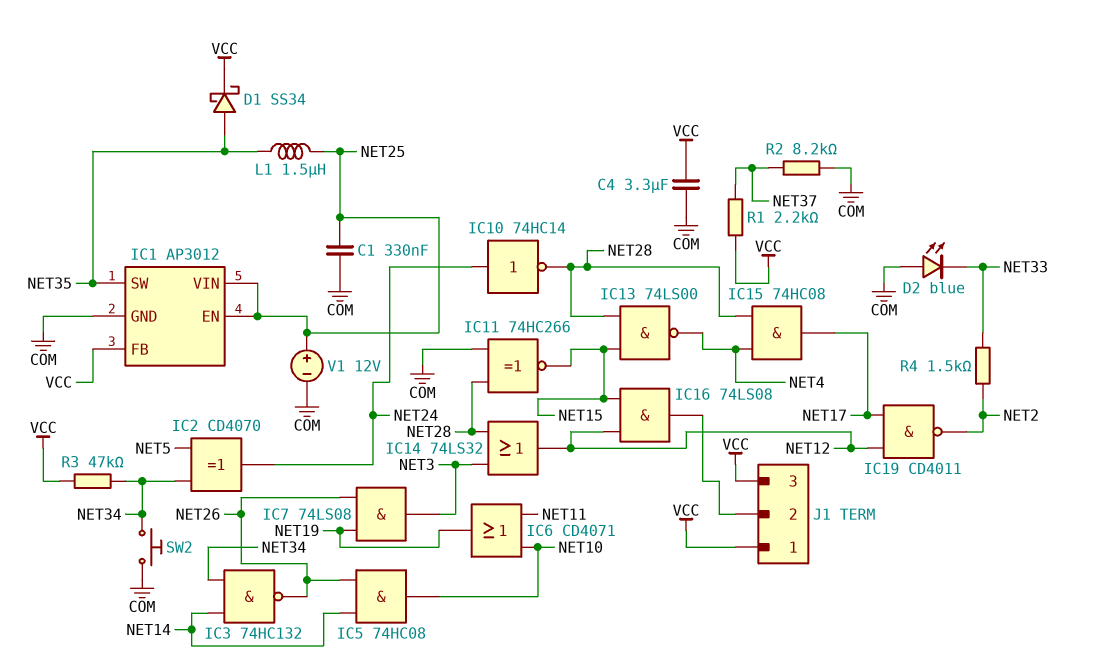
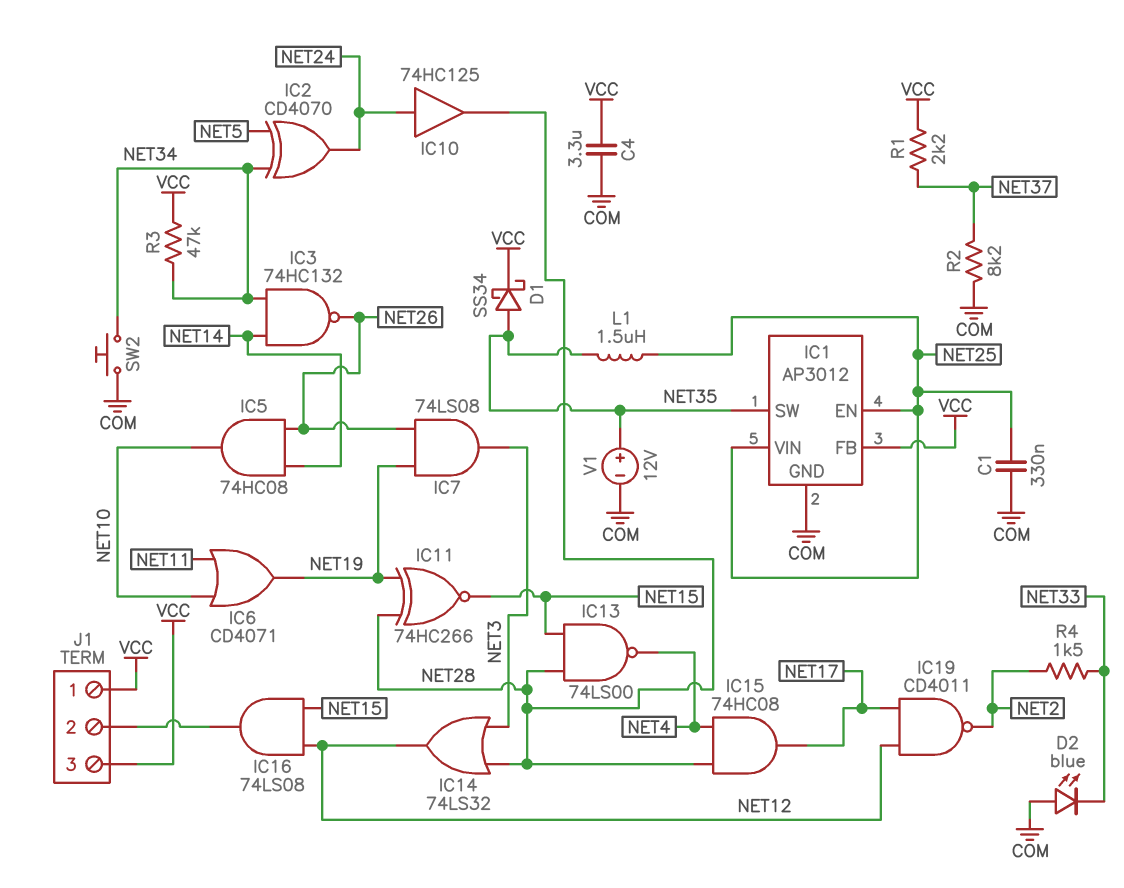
IC10: NOT 74HC14 (in NET24, out NET28) -> buffer 74HC125 (in NET24, out NET28)
IC11: XNOR 74HC266 (in COM, in NET28, out NET15) -> XNOR 74HC266 (in NET19, in NET28, out NET15)
V1: 12V (plus NET25, minus COM) -> 12V (plus NET35, minus COM)

